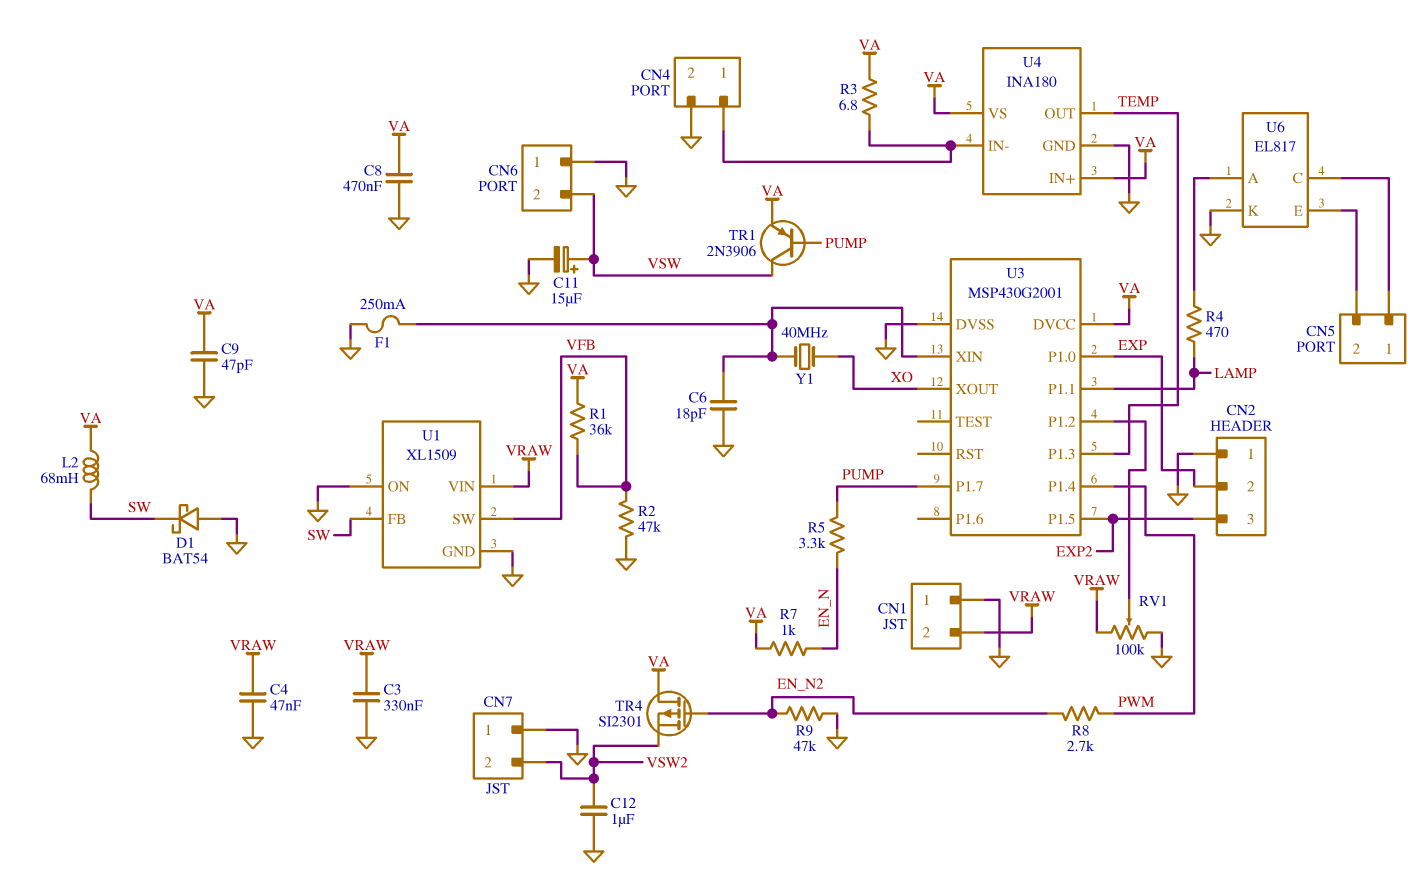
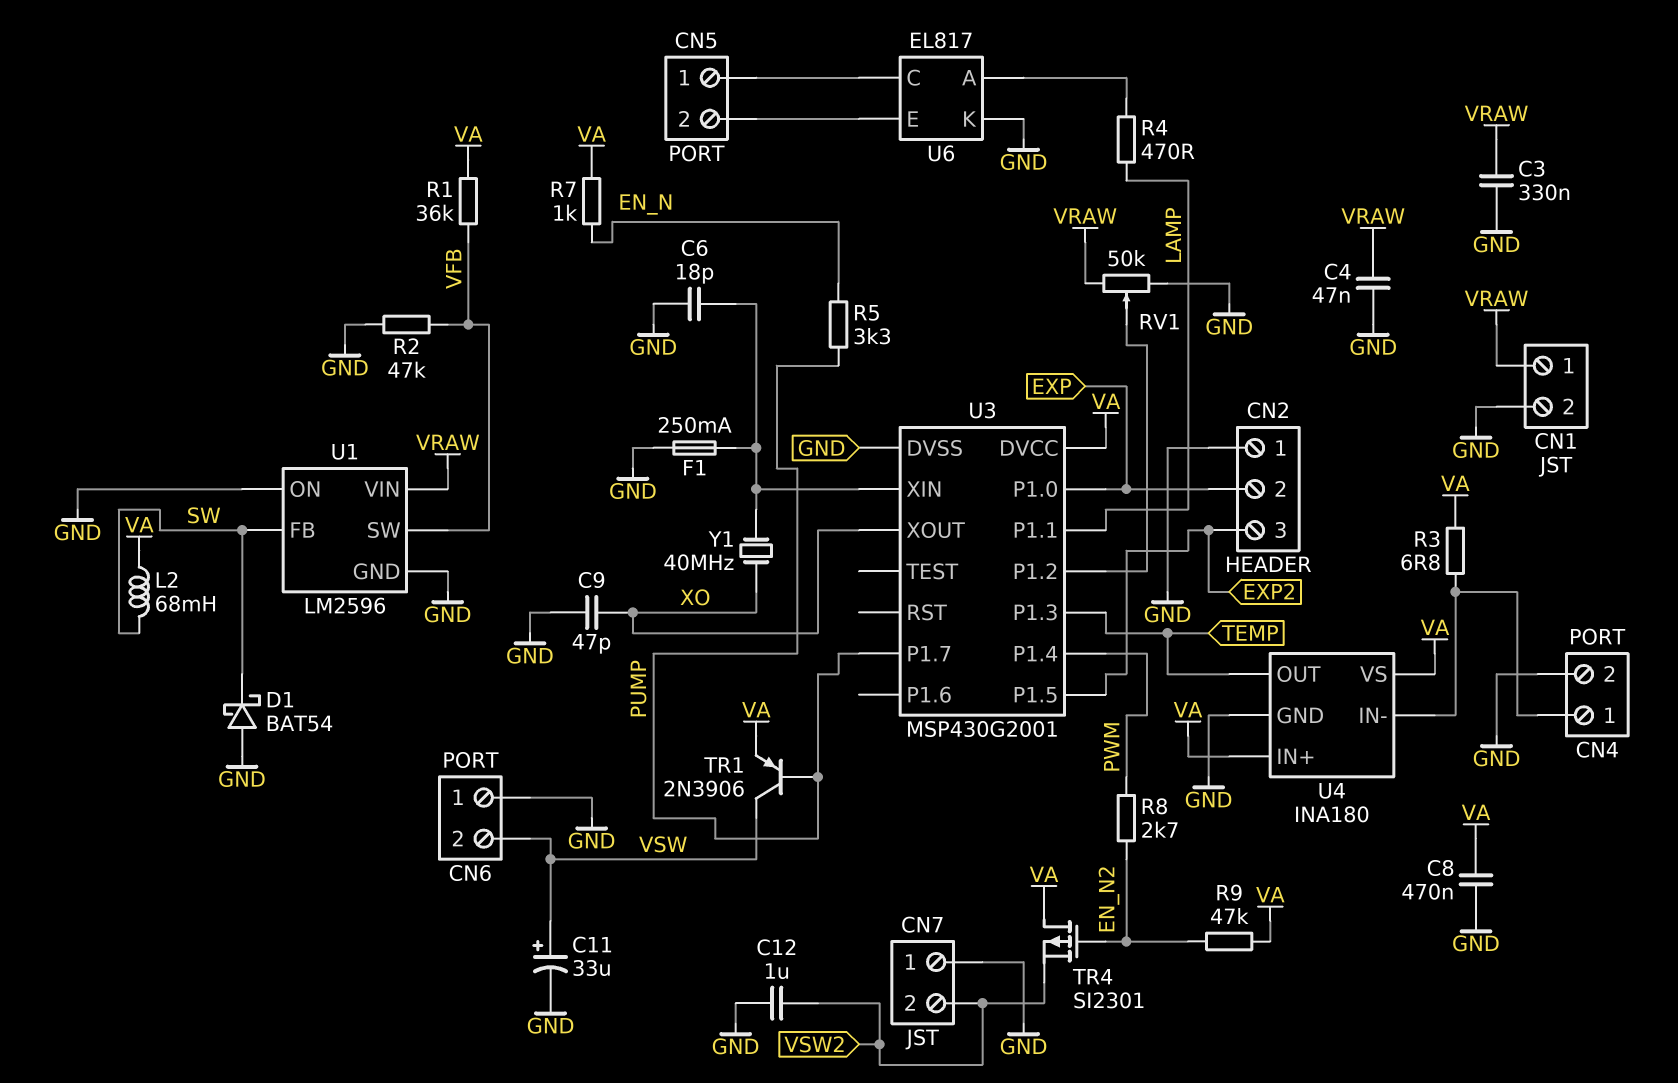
C9: 47pF (GND, VA) -> 47pF (GND, XO)
C11: 15uF (plus VSW, minus GND) -> 33uF (plus VSW, minus GND)
CN1 pin 1: GND -> VRAW
CN1 pin 2: VRAW -> GND
R9: 47k (EN_N2, GND) -> 47k (EN_N2, VA)
RV1: 100k (GND, VRAW, wiper U3/P1.2) -> 50k (GND, VRAW, wiper U3/P1.2)
U1: XL1509 -> LM2596

